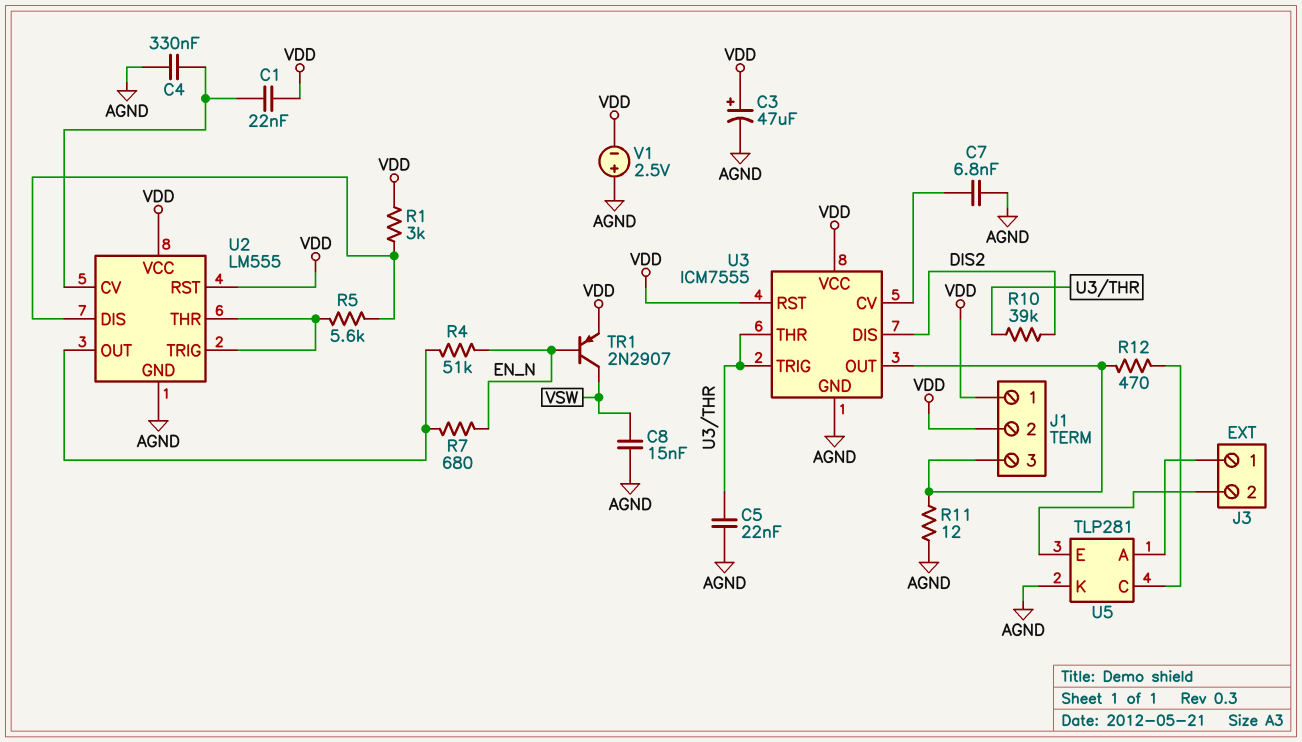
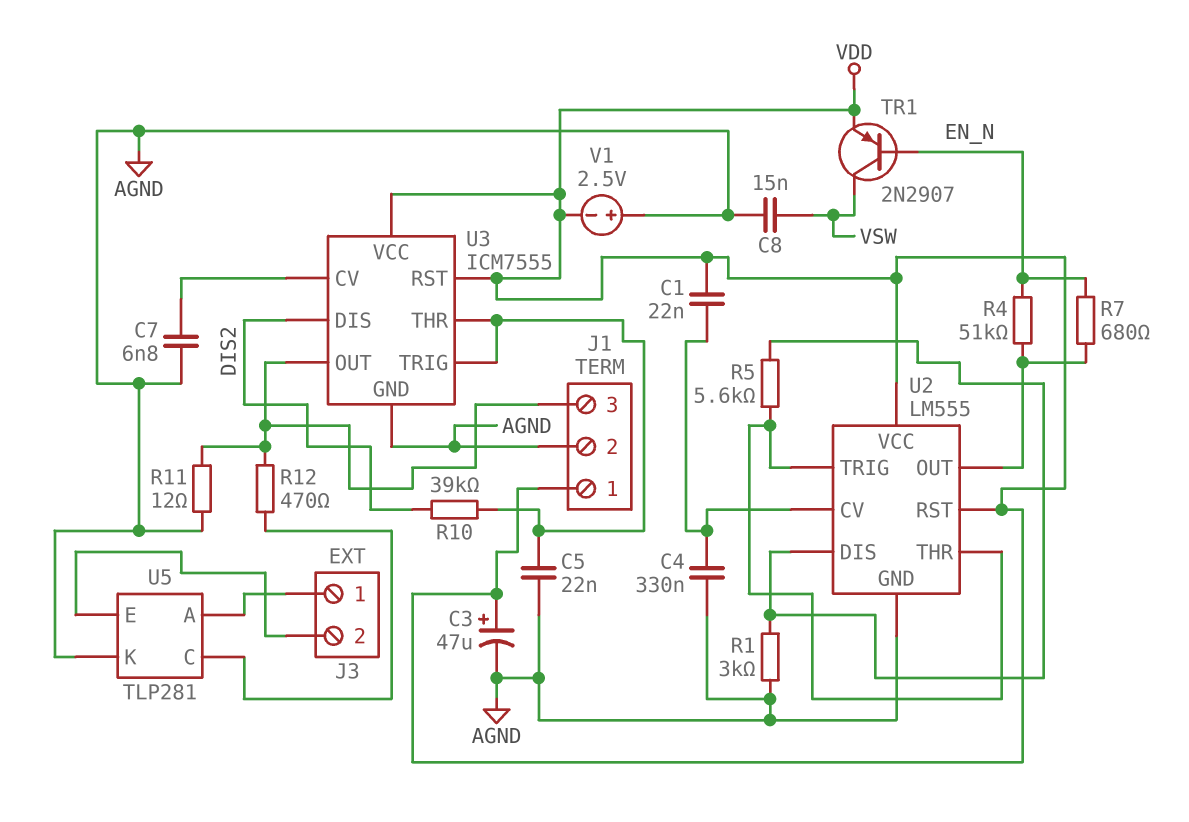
J1 pin 2: VDD -> AGND
R1: 3k (U2/DIS, VDD) -> 3k (AGND, U2/DIS)

